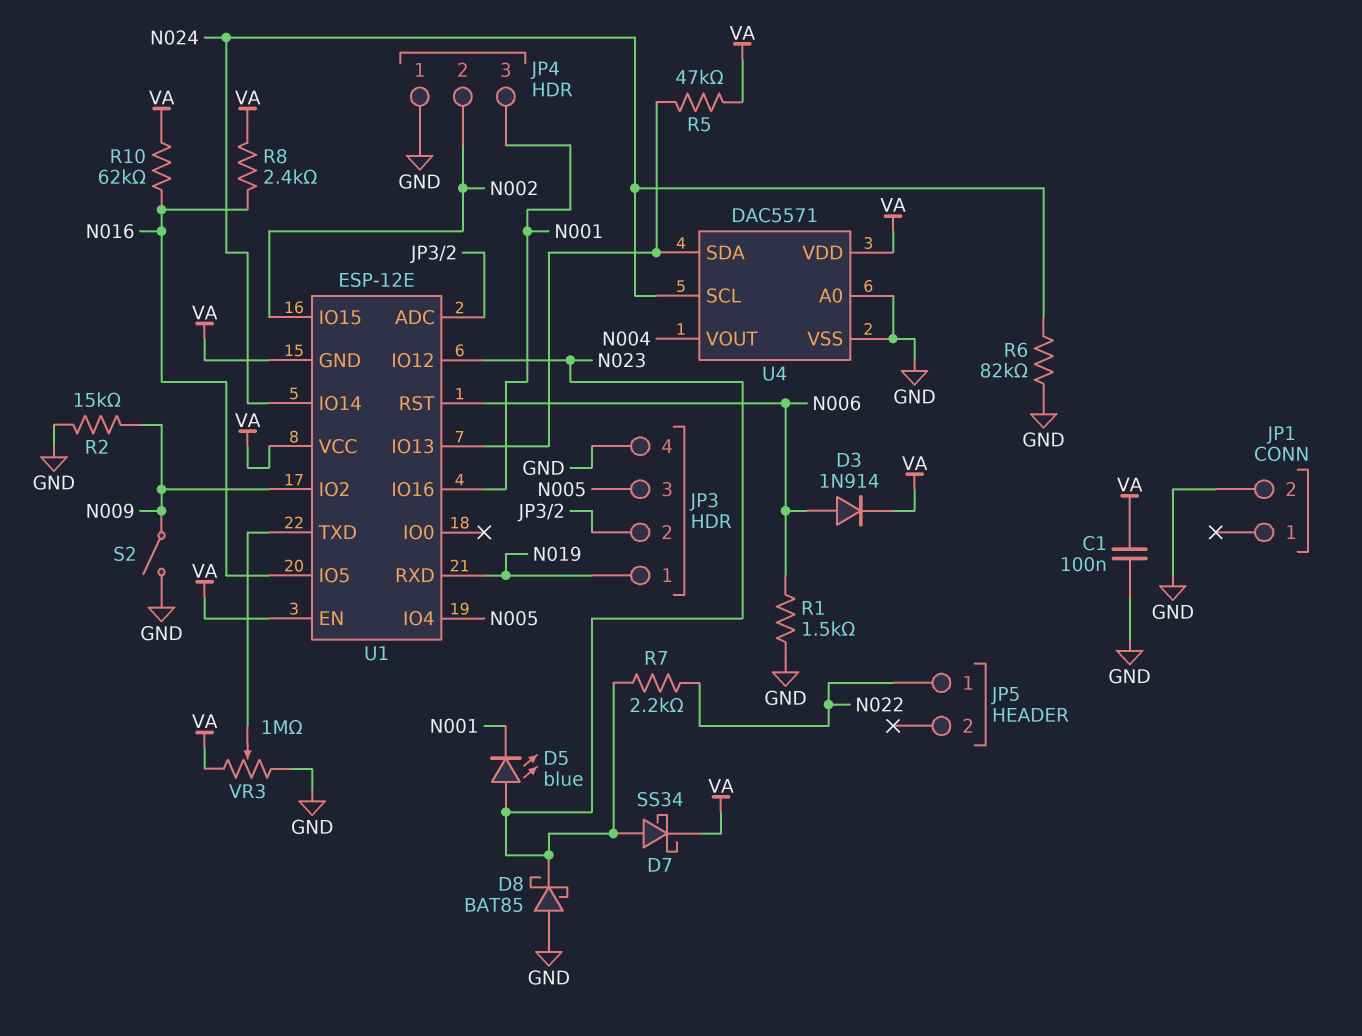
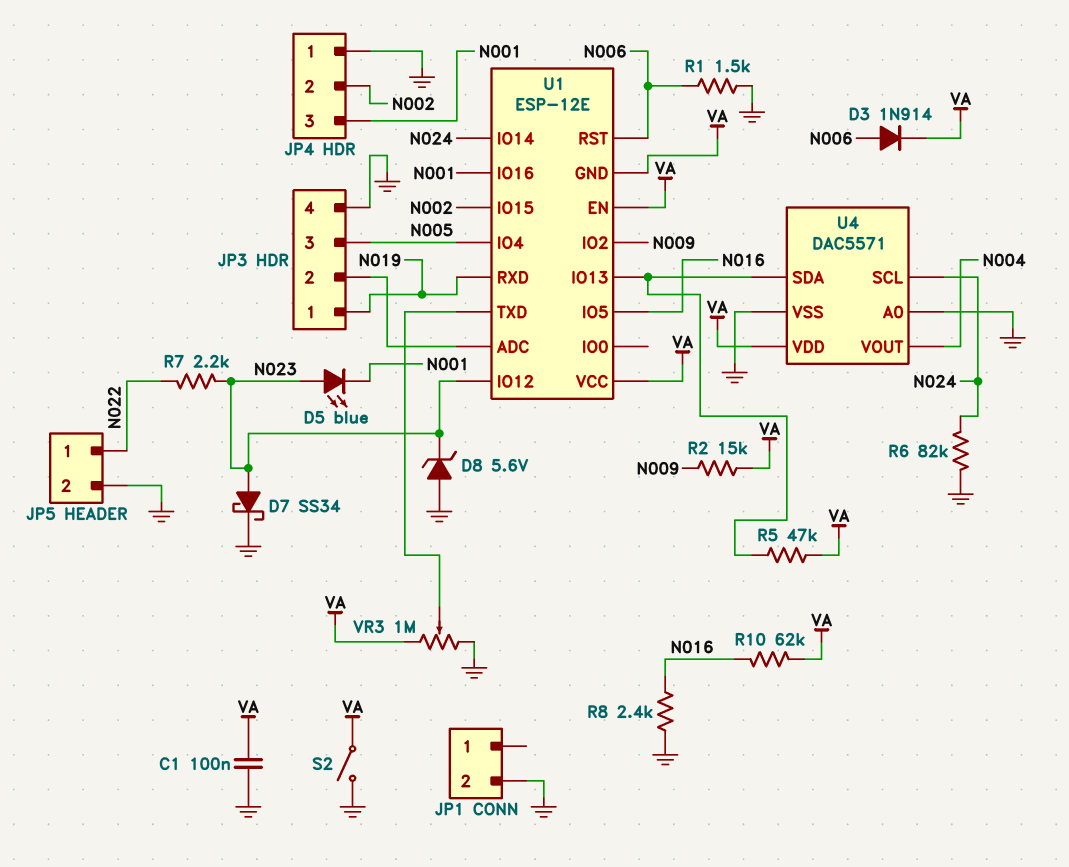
D7: schottky SS34 (A N023, K VA) -> schottky SS34 (A N023, K GND)
D8: schottky BAT85 (A GND, K N023) -> zener 5.6V (A GND, K N023)
JP5 pin 2: none -> GND
R2: 15k (GND, N009) -> 15k (N009, VA)
R8: 2.4k (N016, VA) -> 2.4k (GND, N016)
S2: switch (GND, N009) -> switch (GND, VA)

